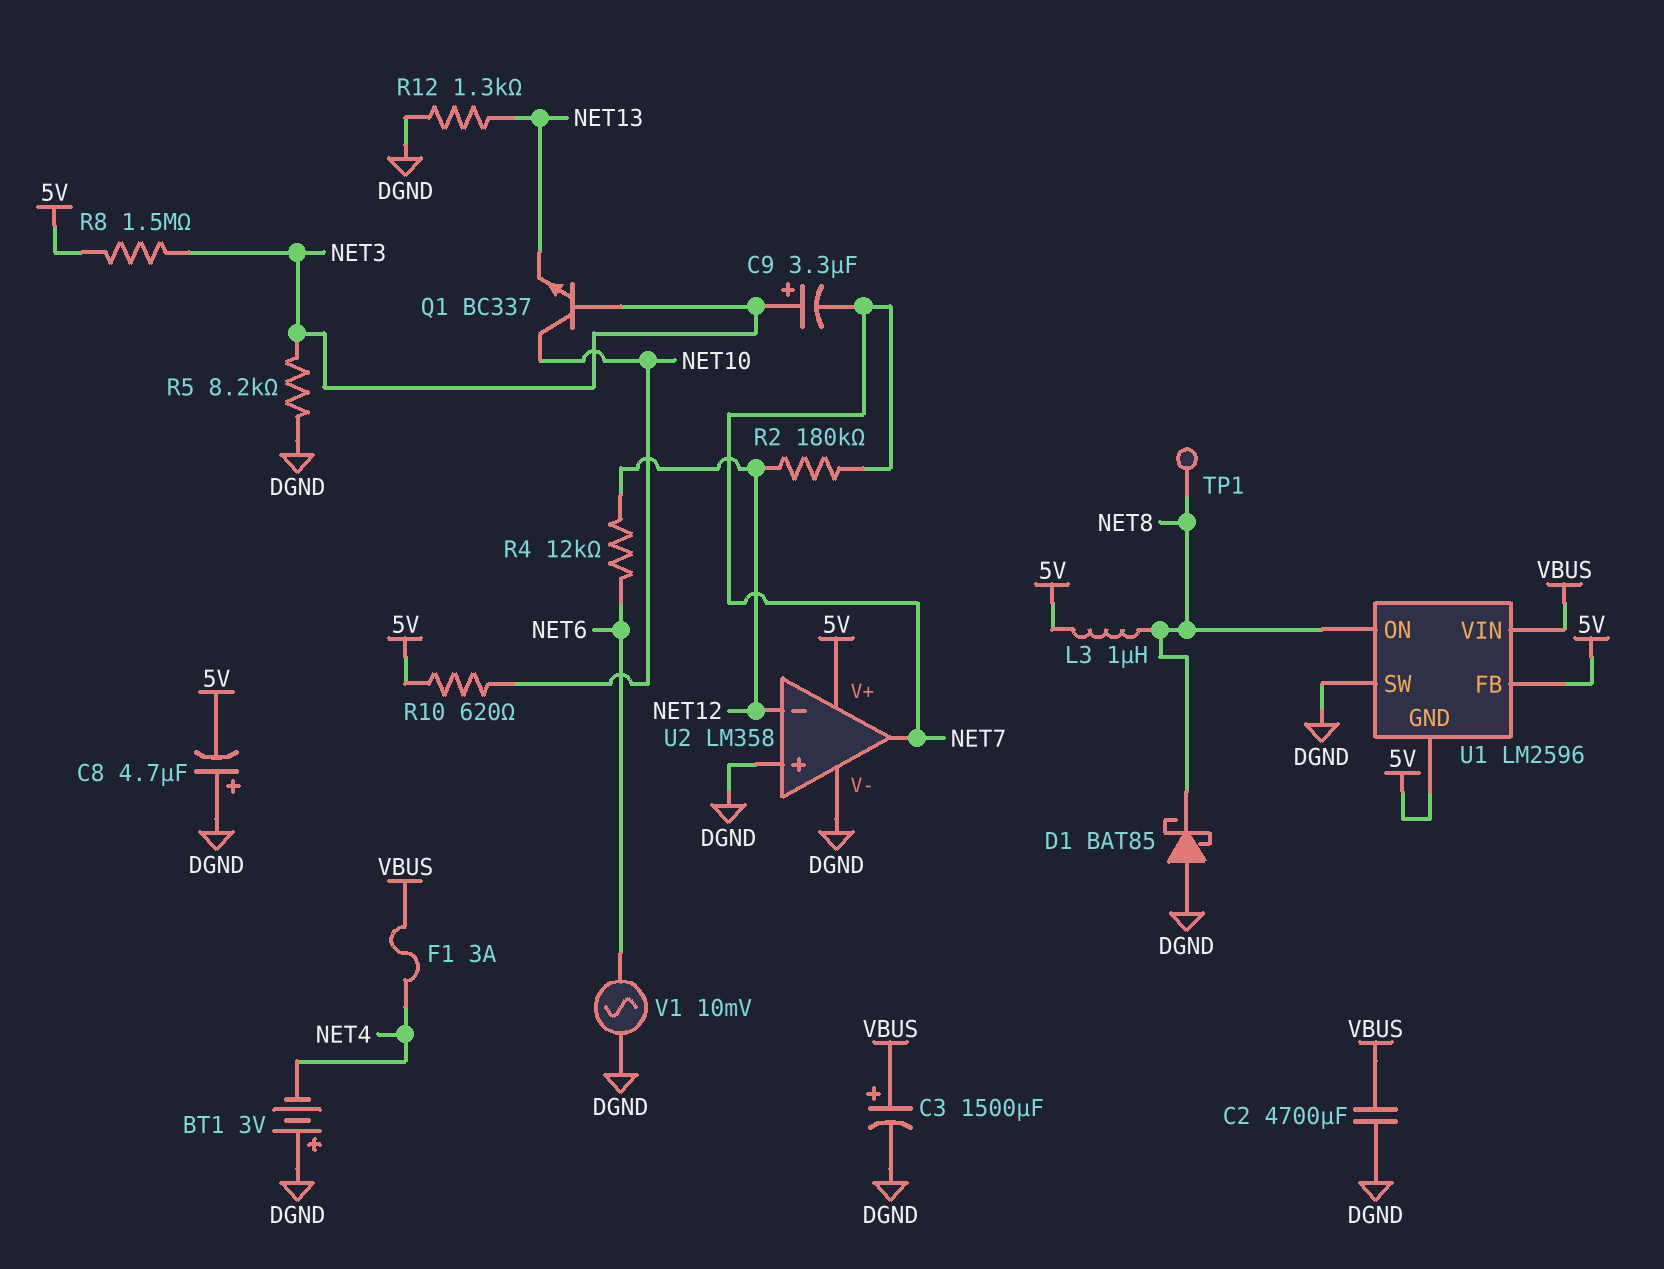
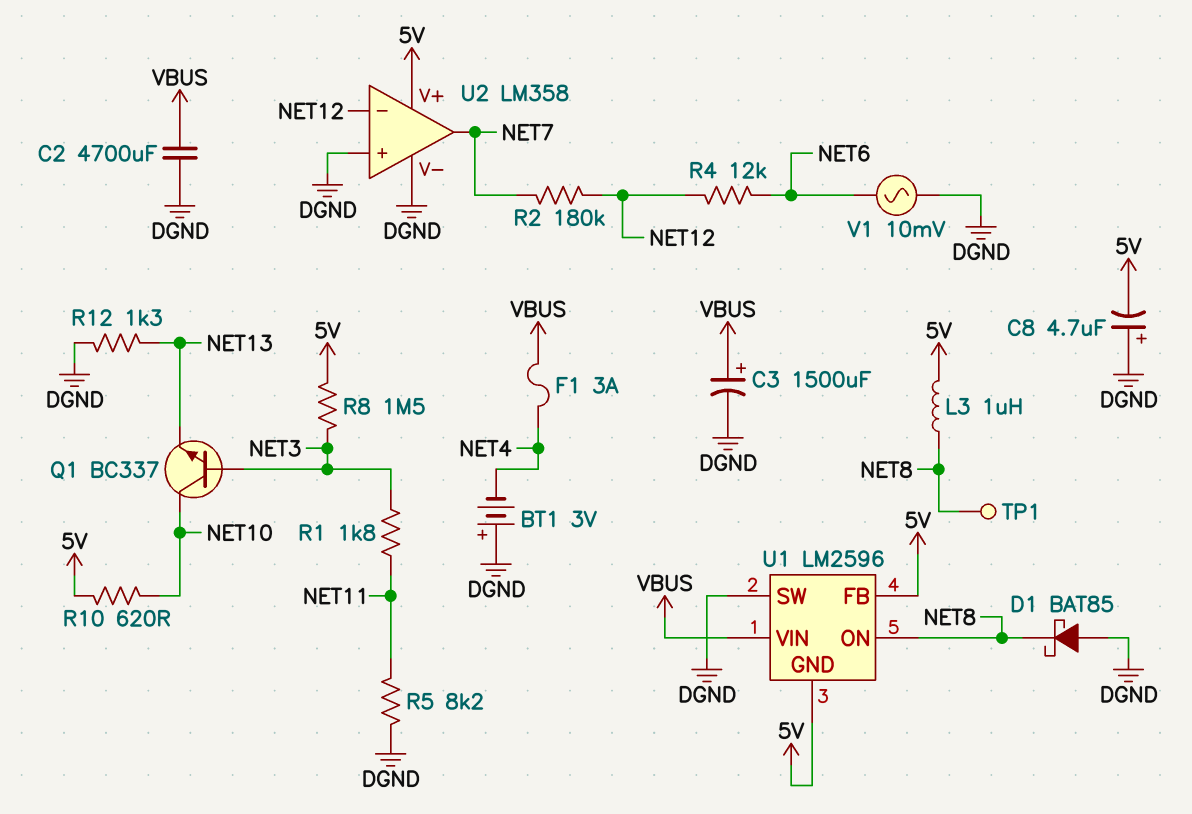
C9: 3.3uF (plus NET3, minus NET7) -> none
R1: none -> 1.8k (NET3, NET11)
R5: 8.2k (DGND, NET3) -> 8.2k (DGND, NET11)

